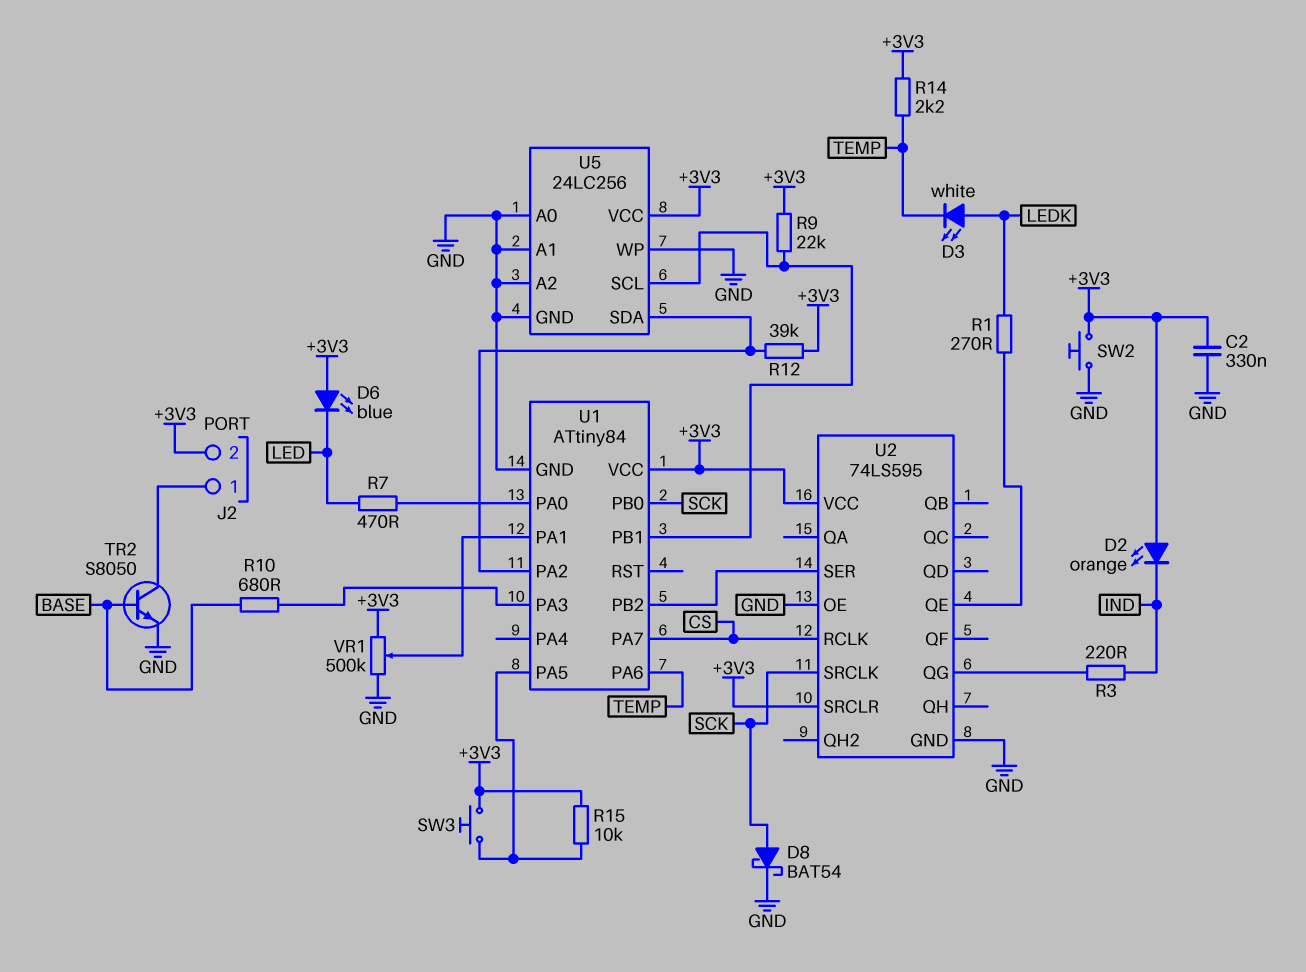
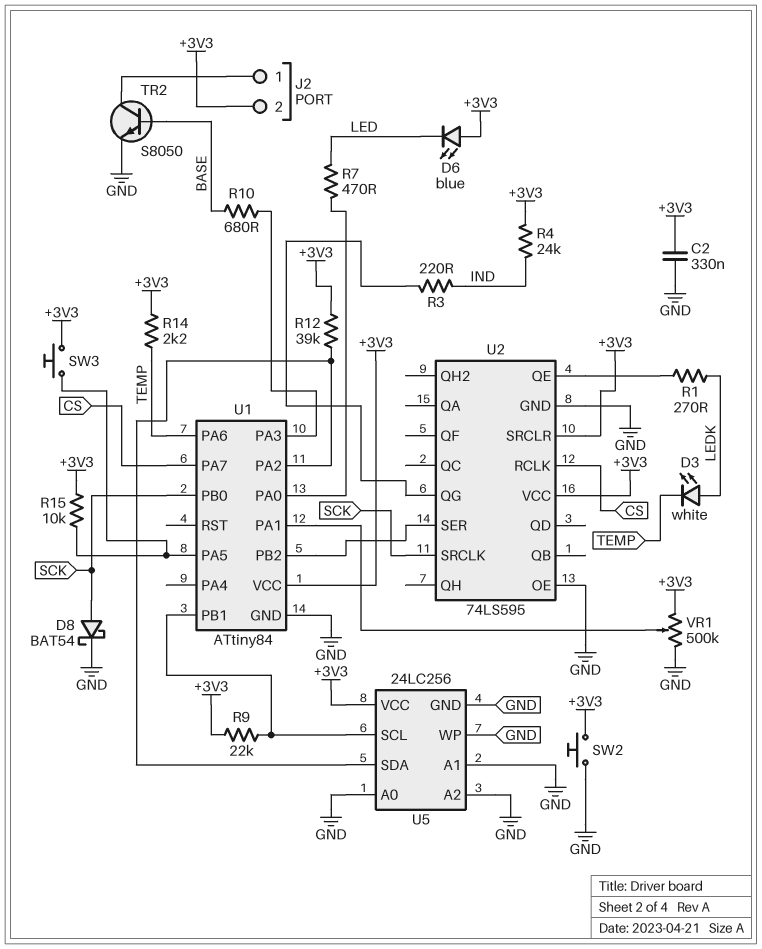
D2: LED orange (A +3V3, K IND) -> none
R4: none -> 24k (+3V3, IND)

